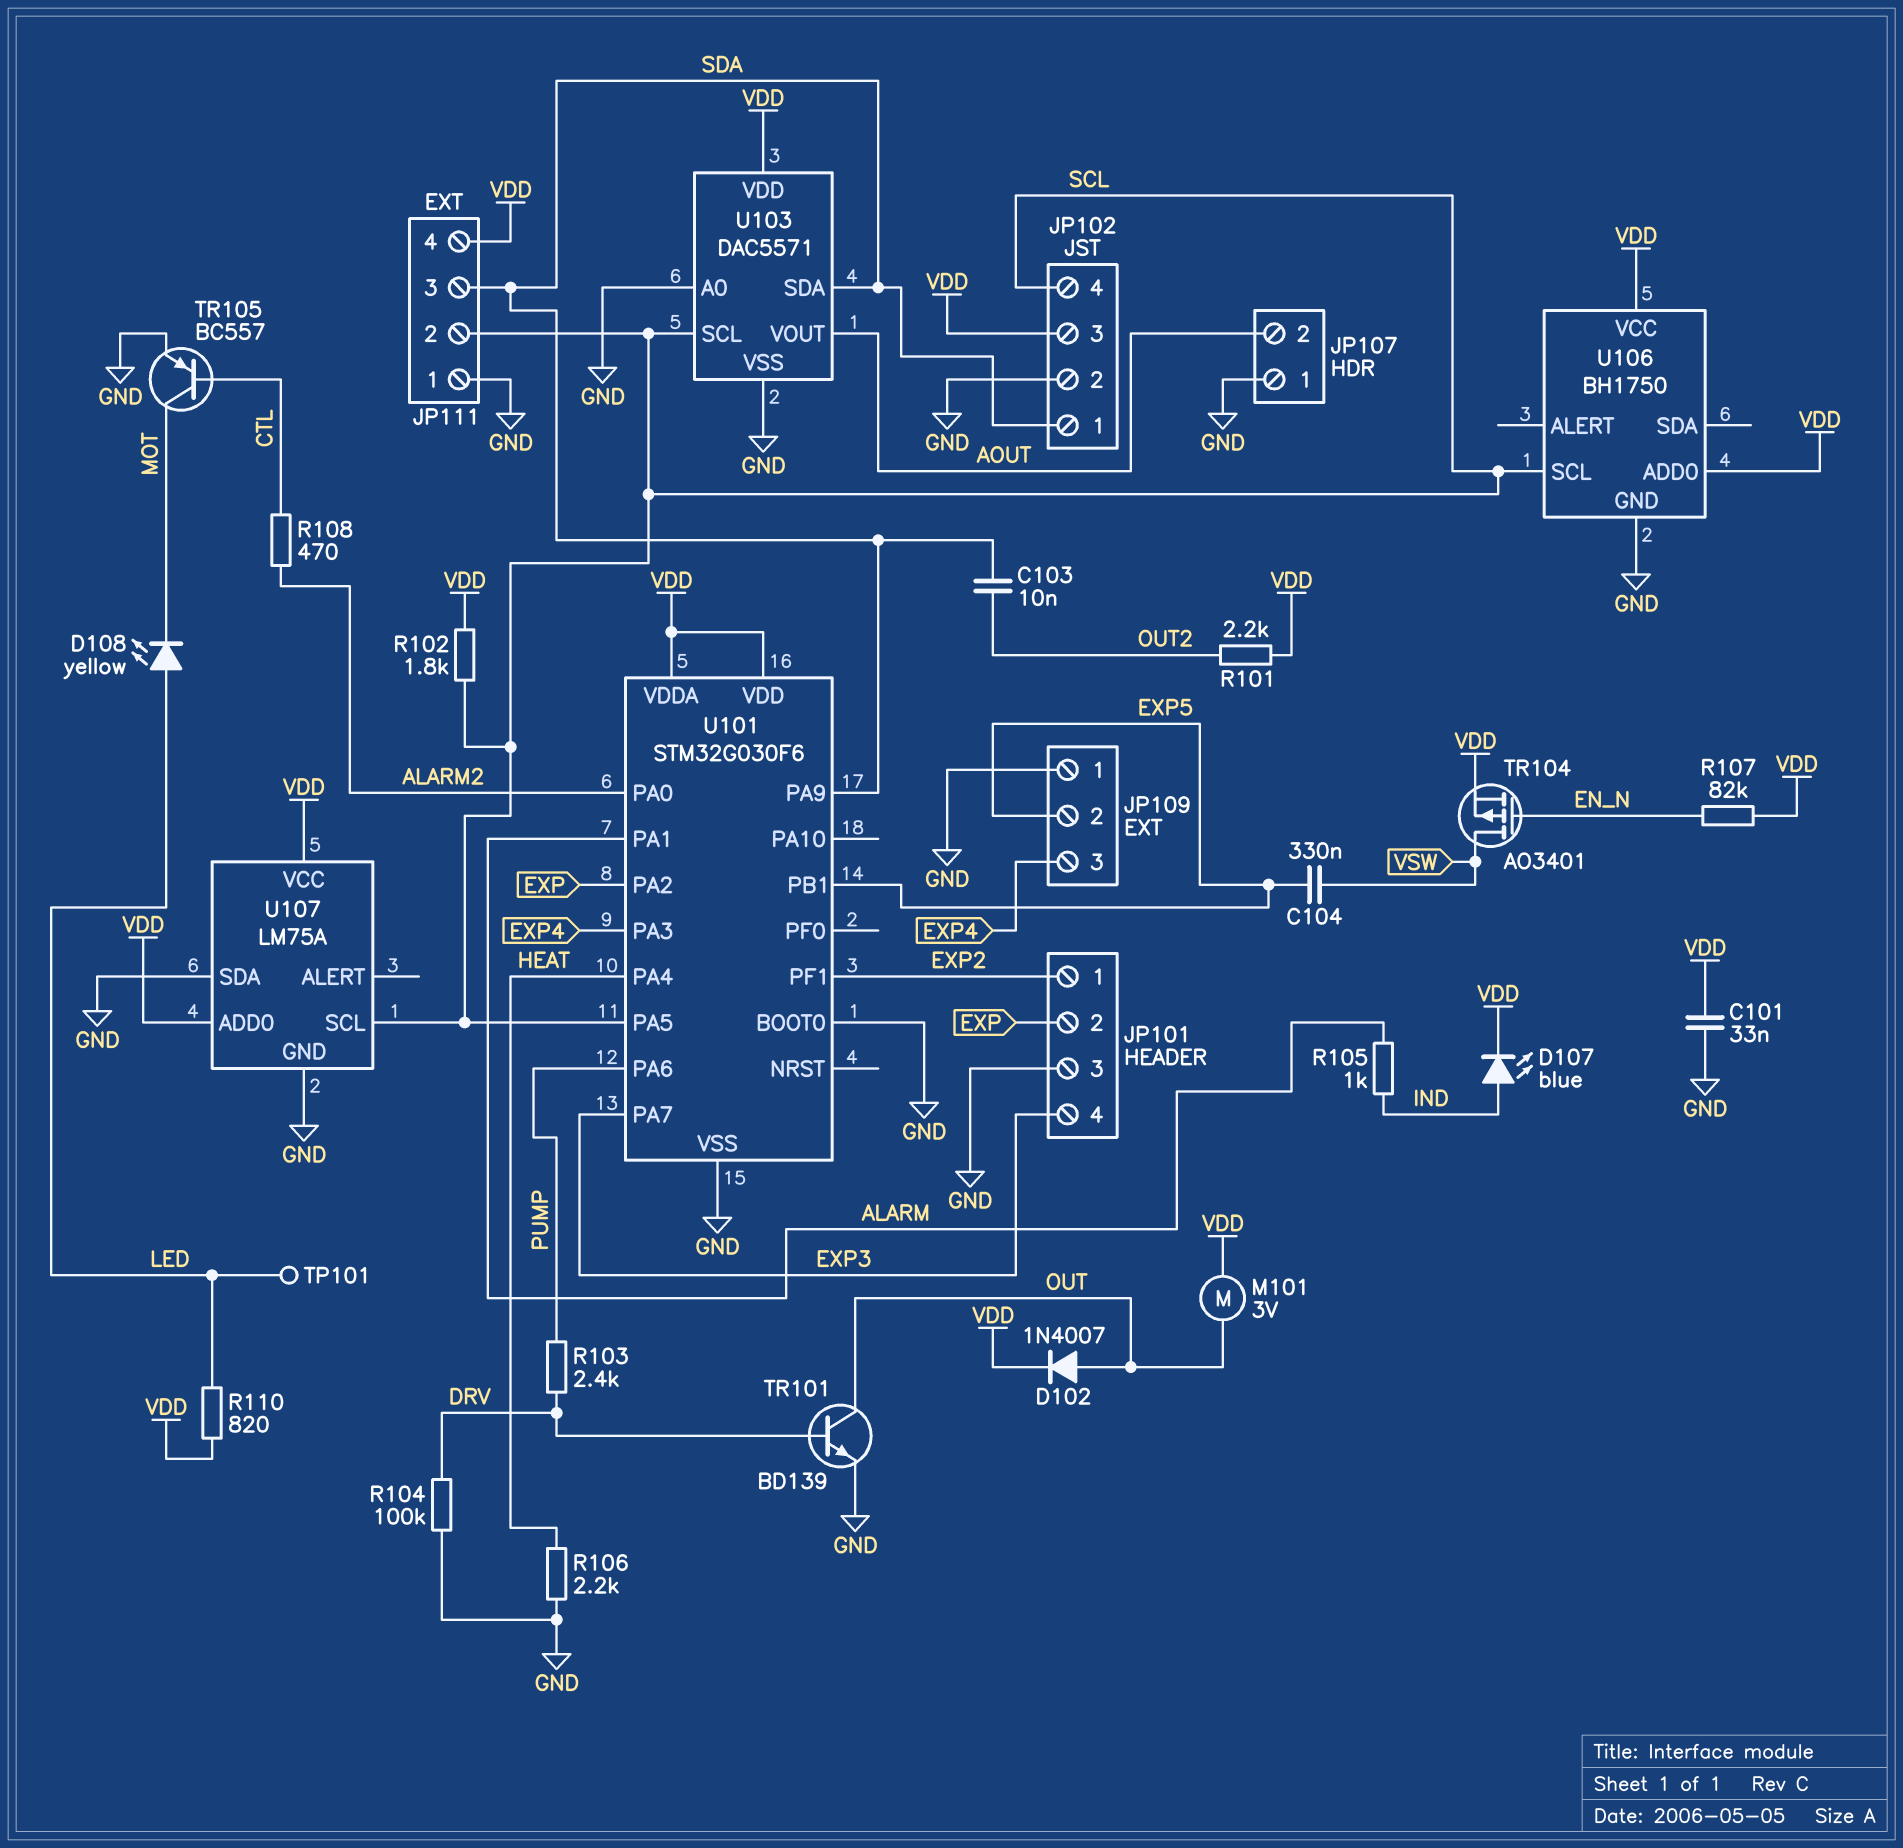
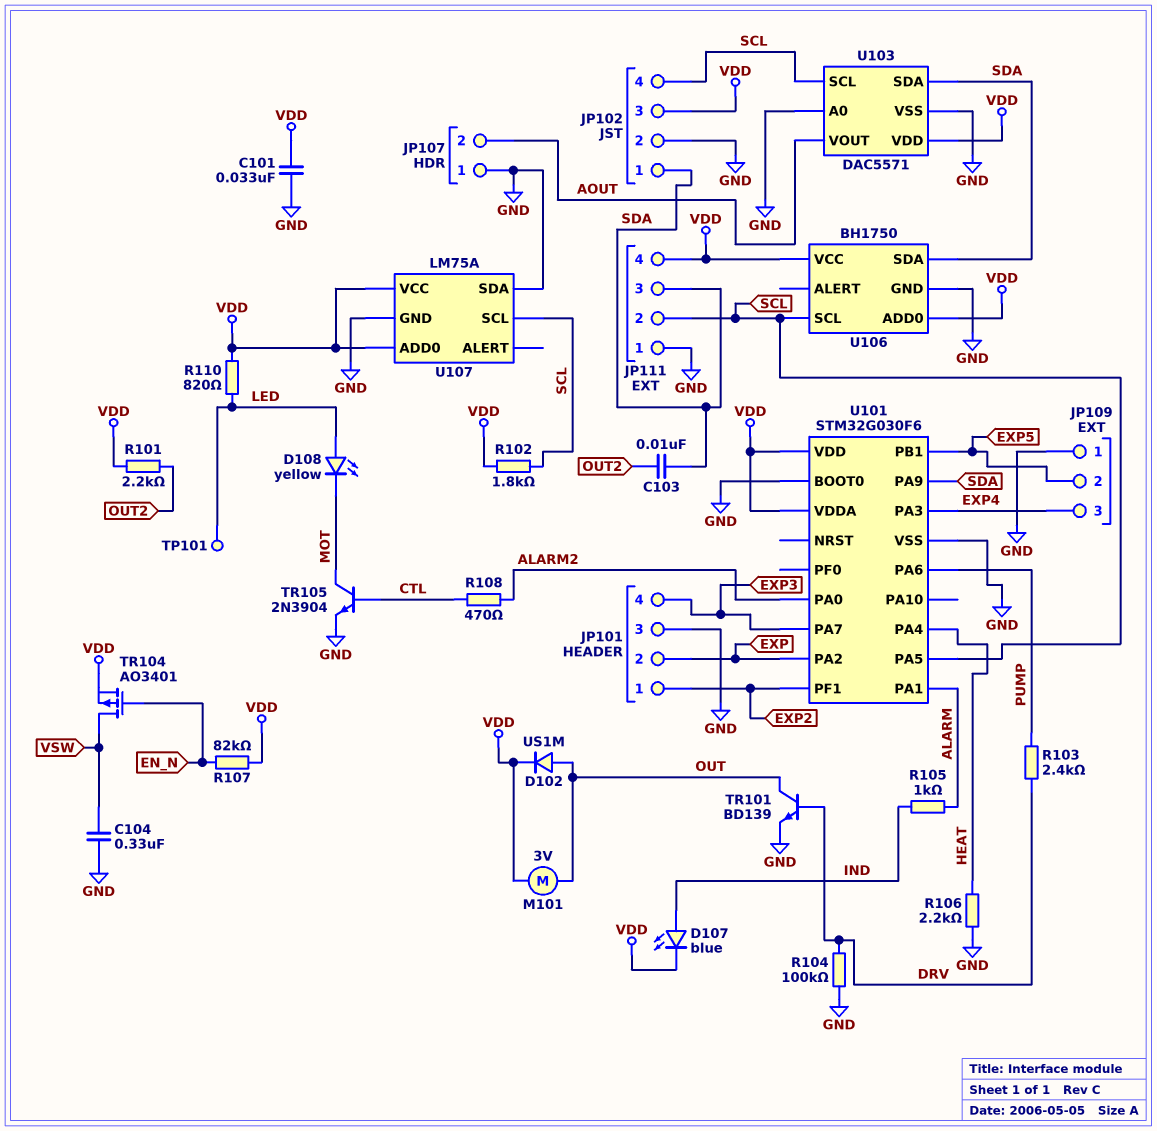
C104: 330nF (EXP5, VSW) -> 330nF (GND, VSW)
D102: diode 1N4007 (A OUT, K VDD) -> diode US1M (A OUT, K VDD)
TR105: PNP BC557 (B CTL, C MOT, E GND) -> NPN 2N3904 (B CTL, C MOT, E GND)
U106 pin SDA: none -> SDA

